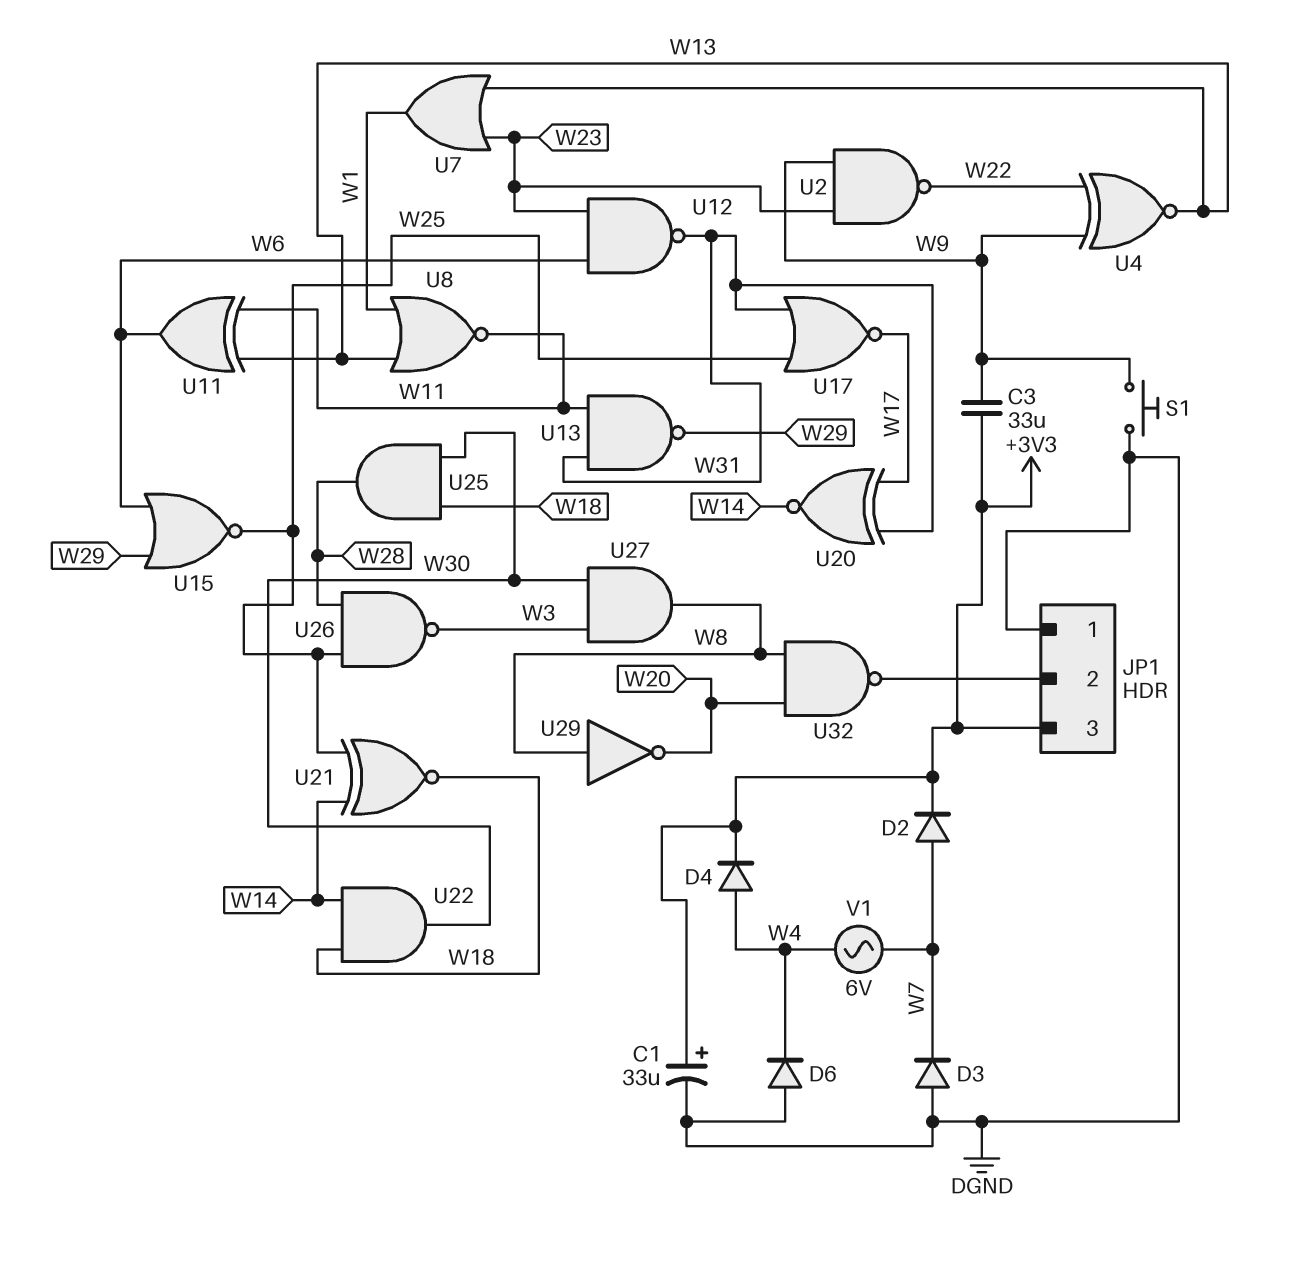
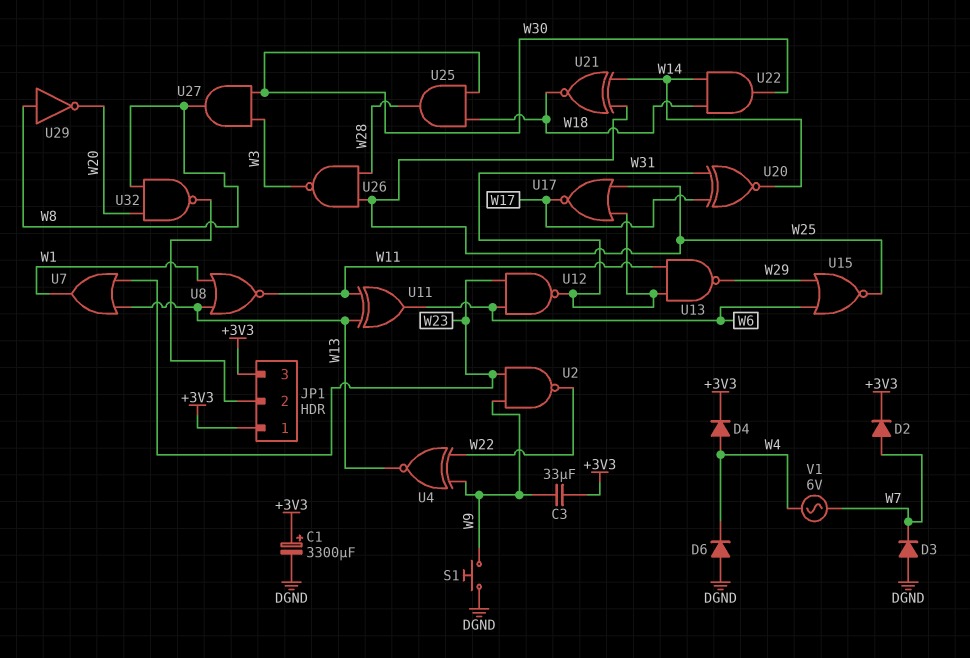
C1: 33uF (plus +3V3, minus DGND) -> 3300uF (plus +3V3, minus DGND)
JP1 pin 1: DGND -> +3V3

